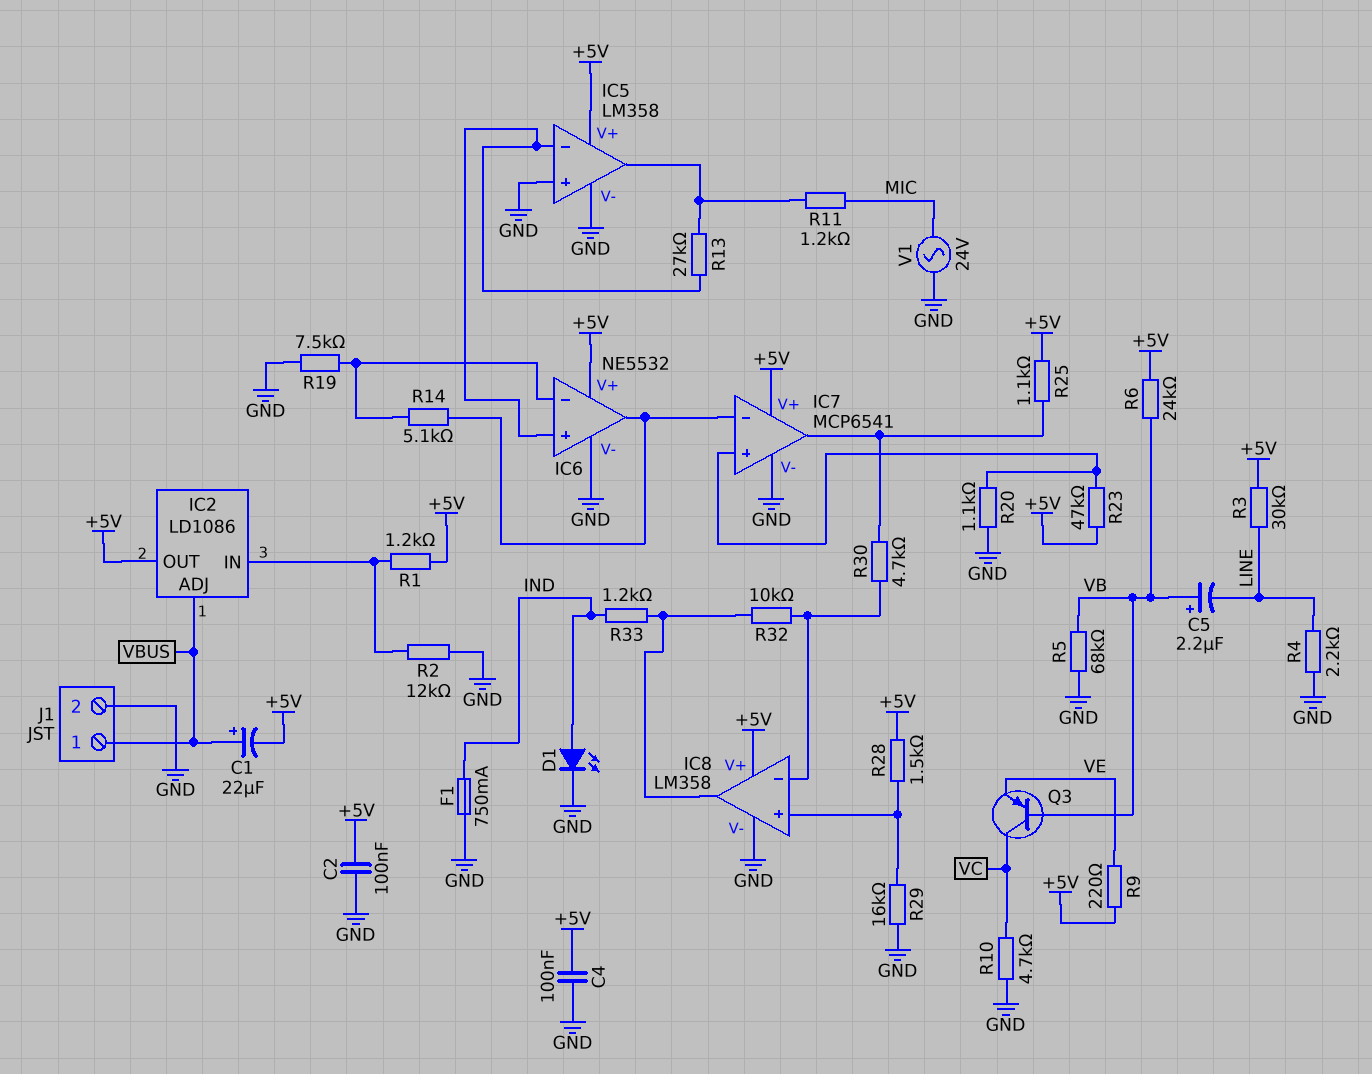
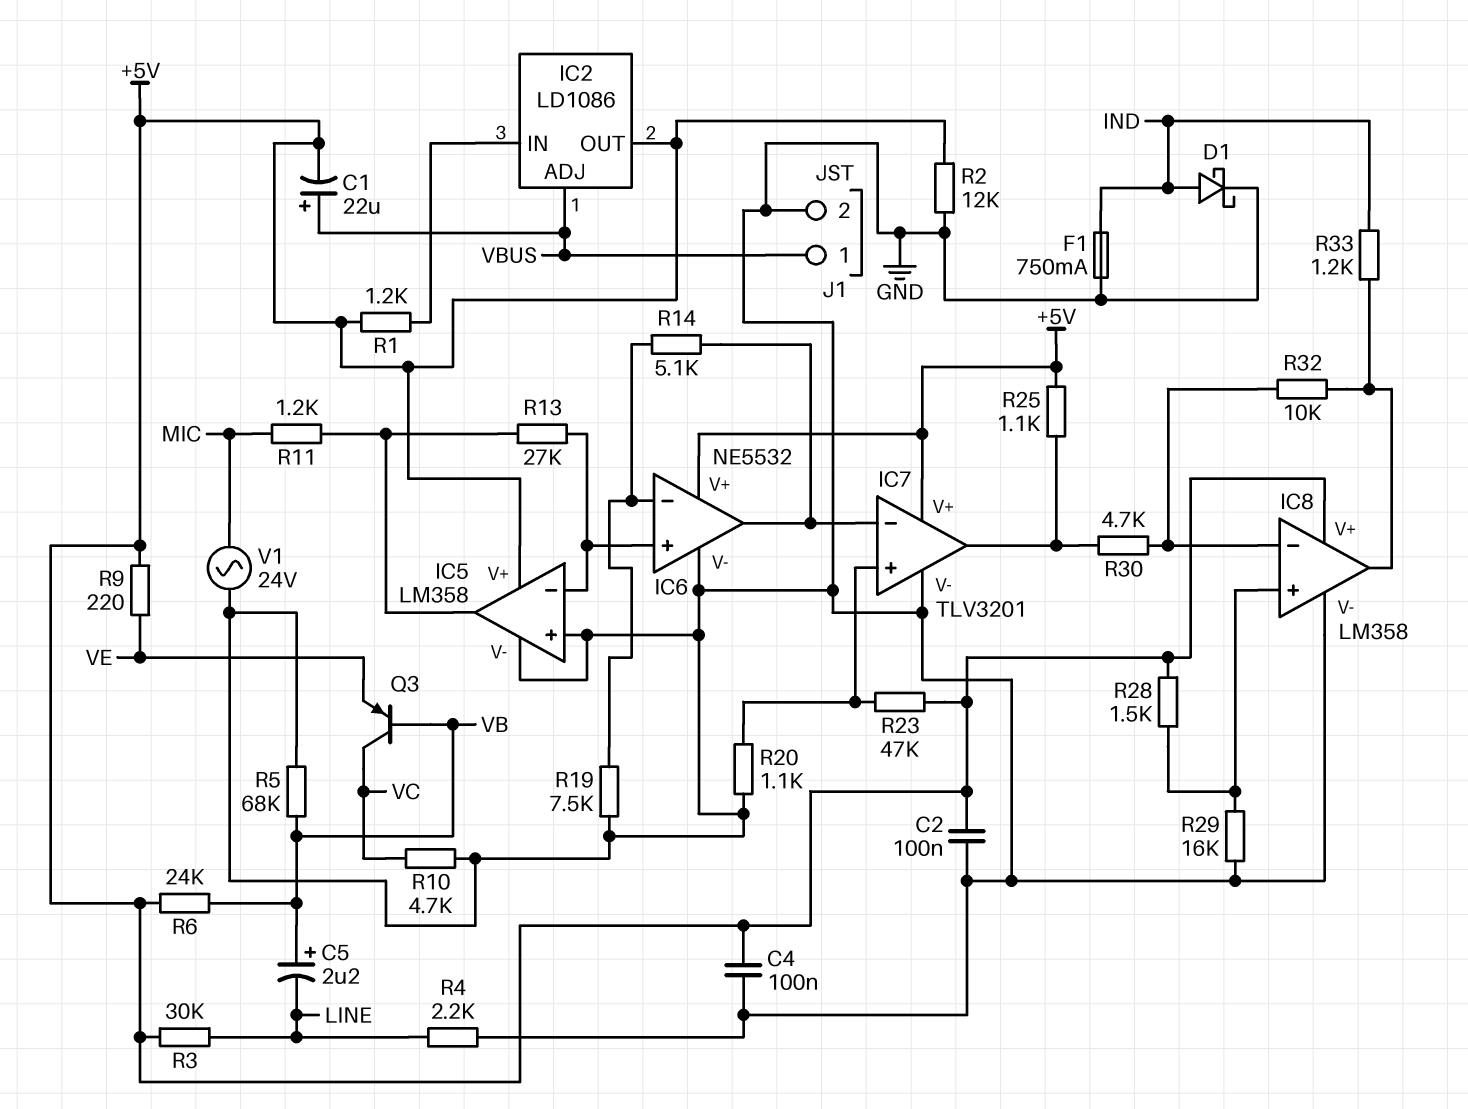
D1: LED (A IND, K GND) -> schottky (A IND, K GND)
IC7: MCP6541 -> TLV3201
R2: 12k (GND, IC2/IN) -> 12k (+5V, GND)

